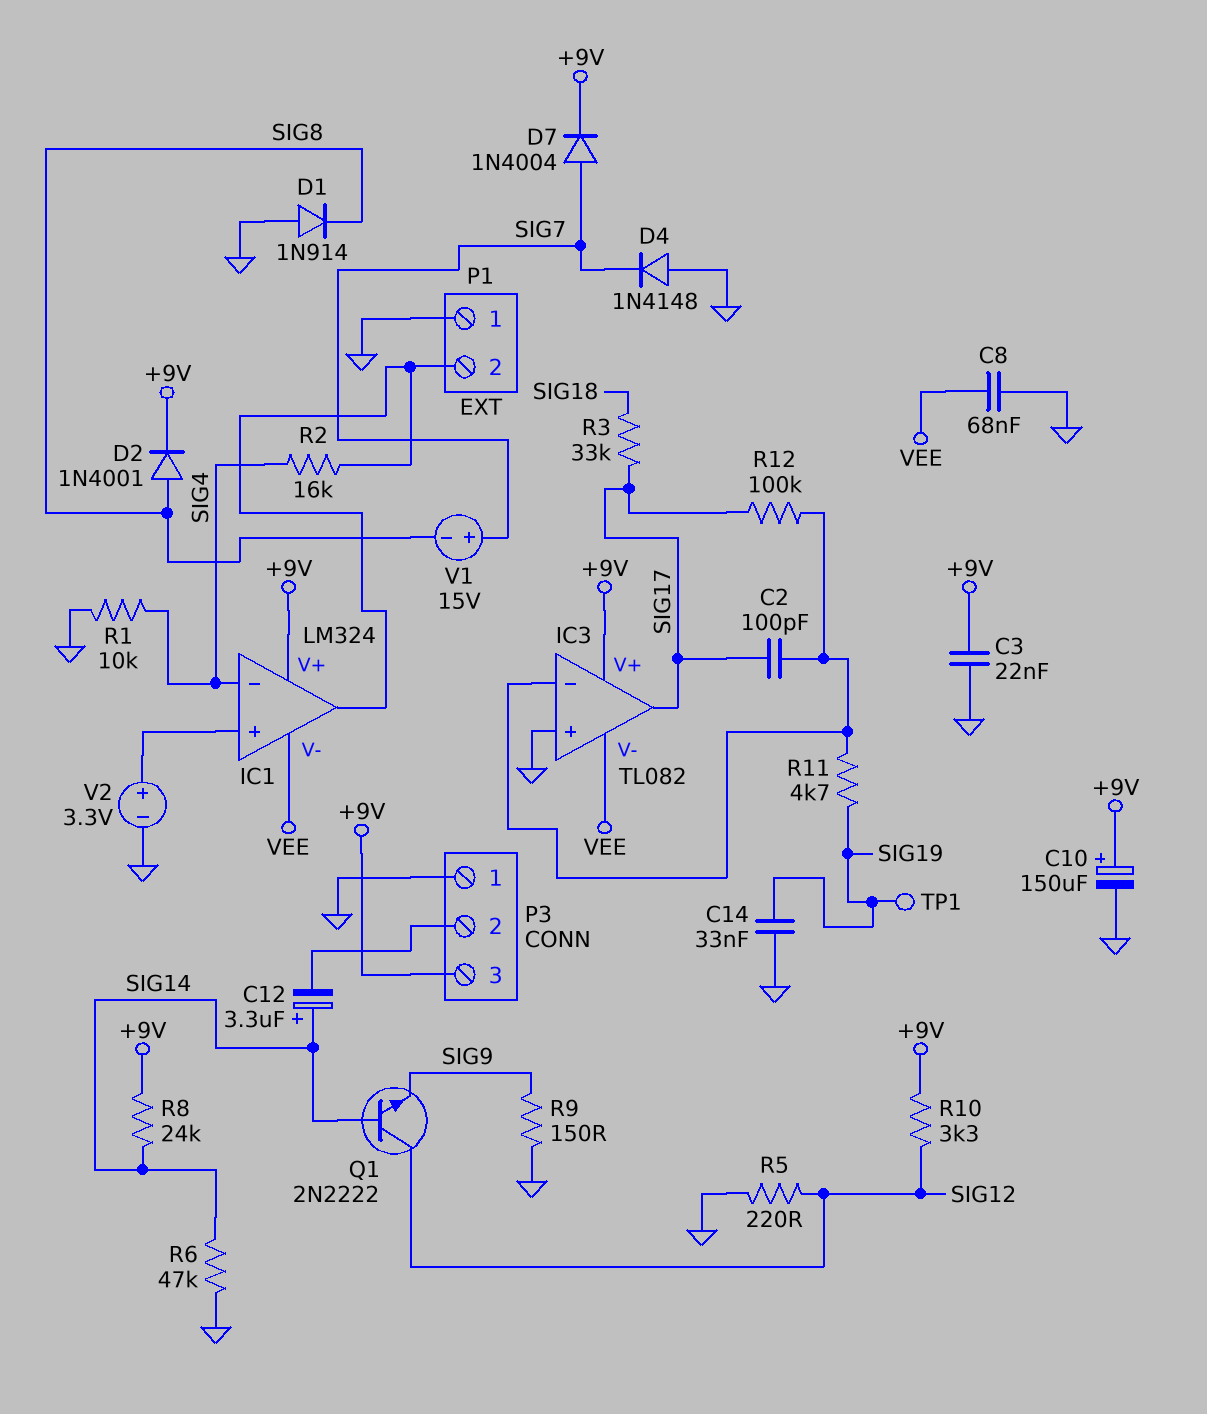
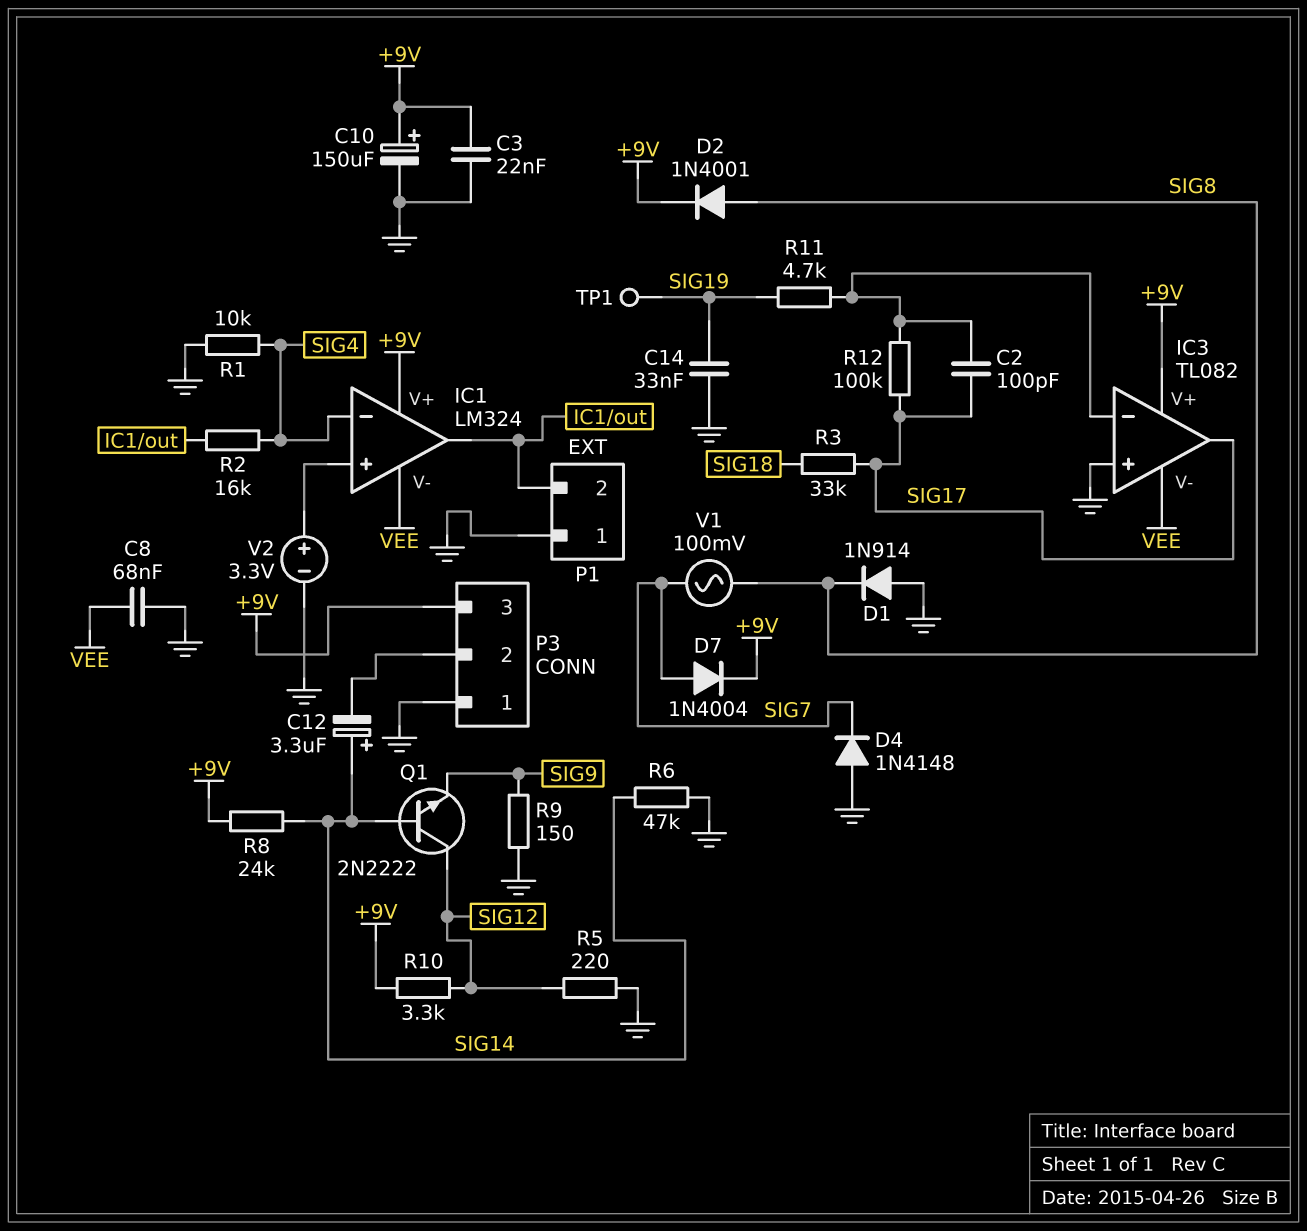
V1: 15V (plus SIG7, minus SIG8) -> AC 100mV (SIG7, SIG8)

